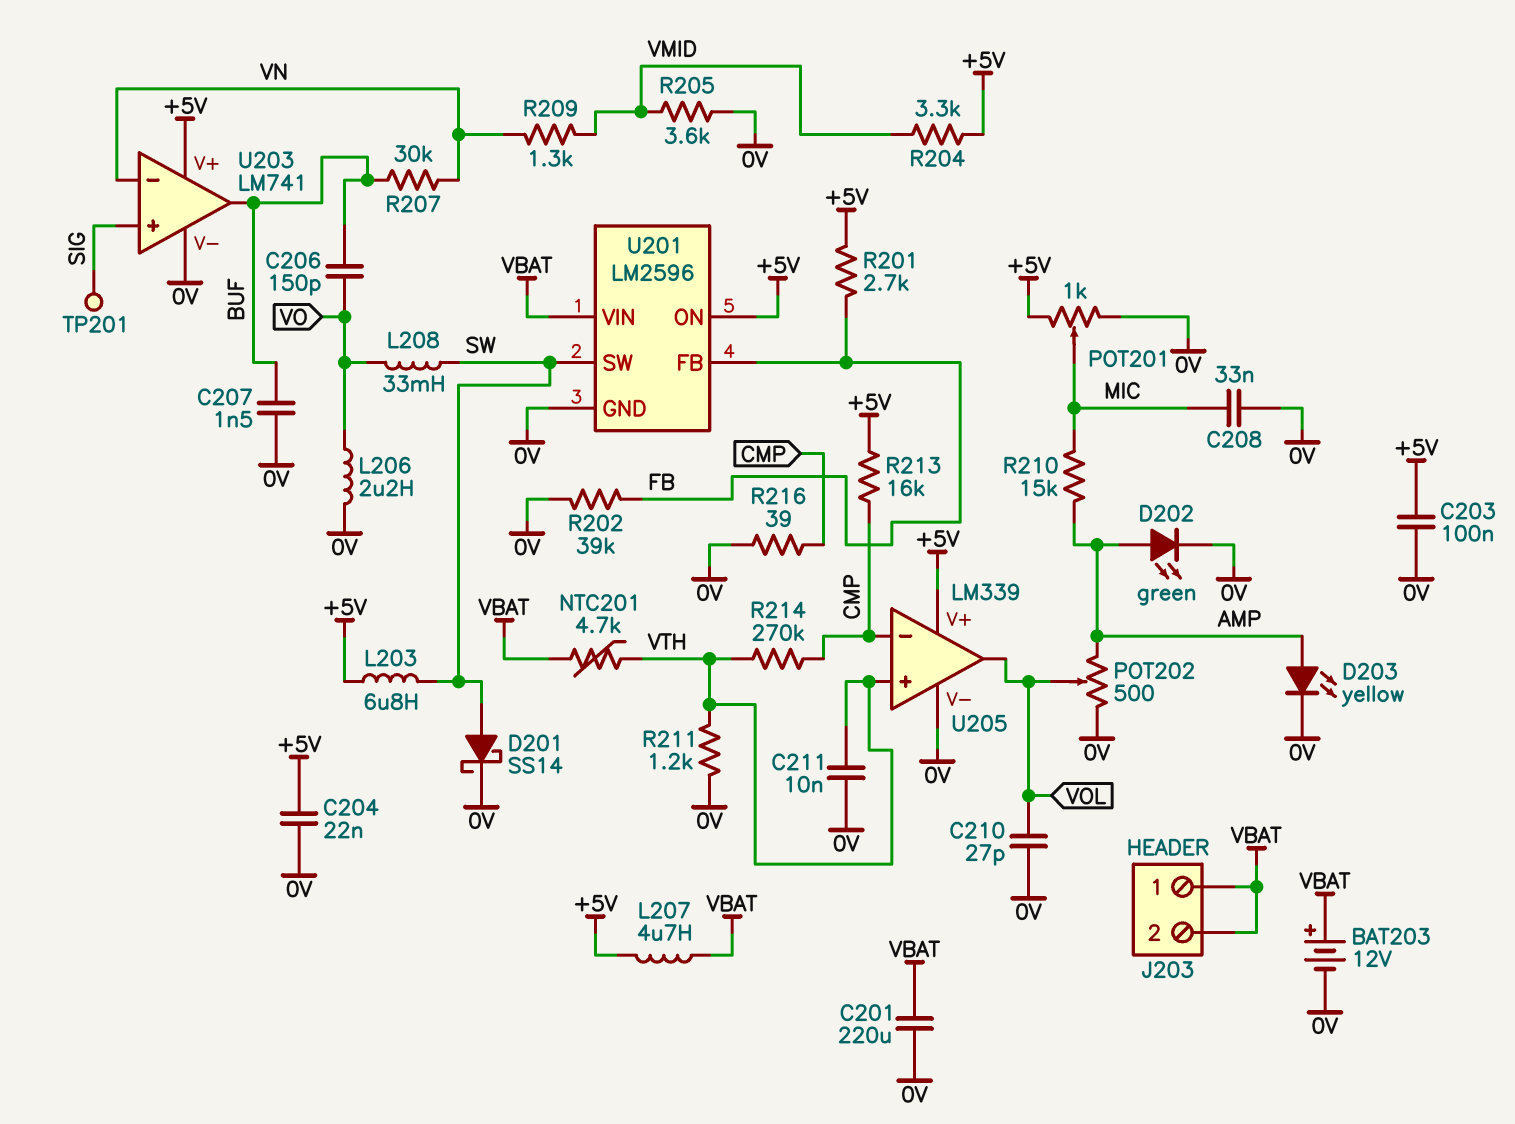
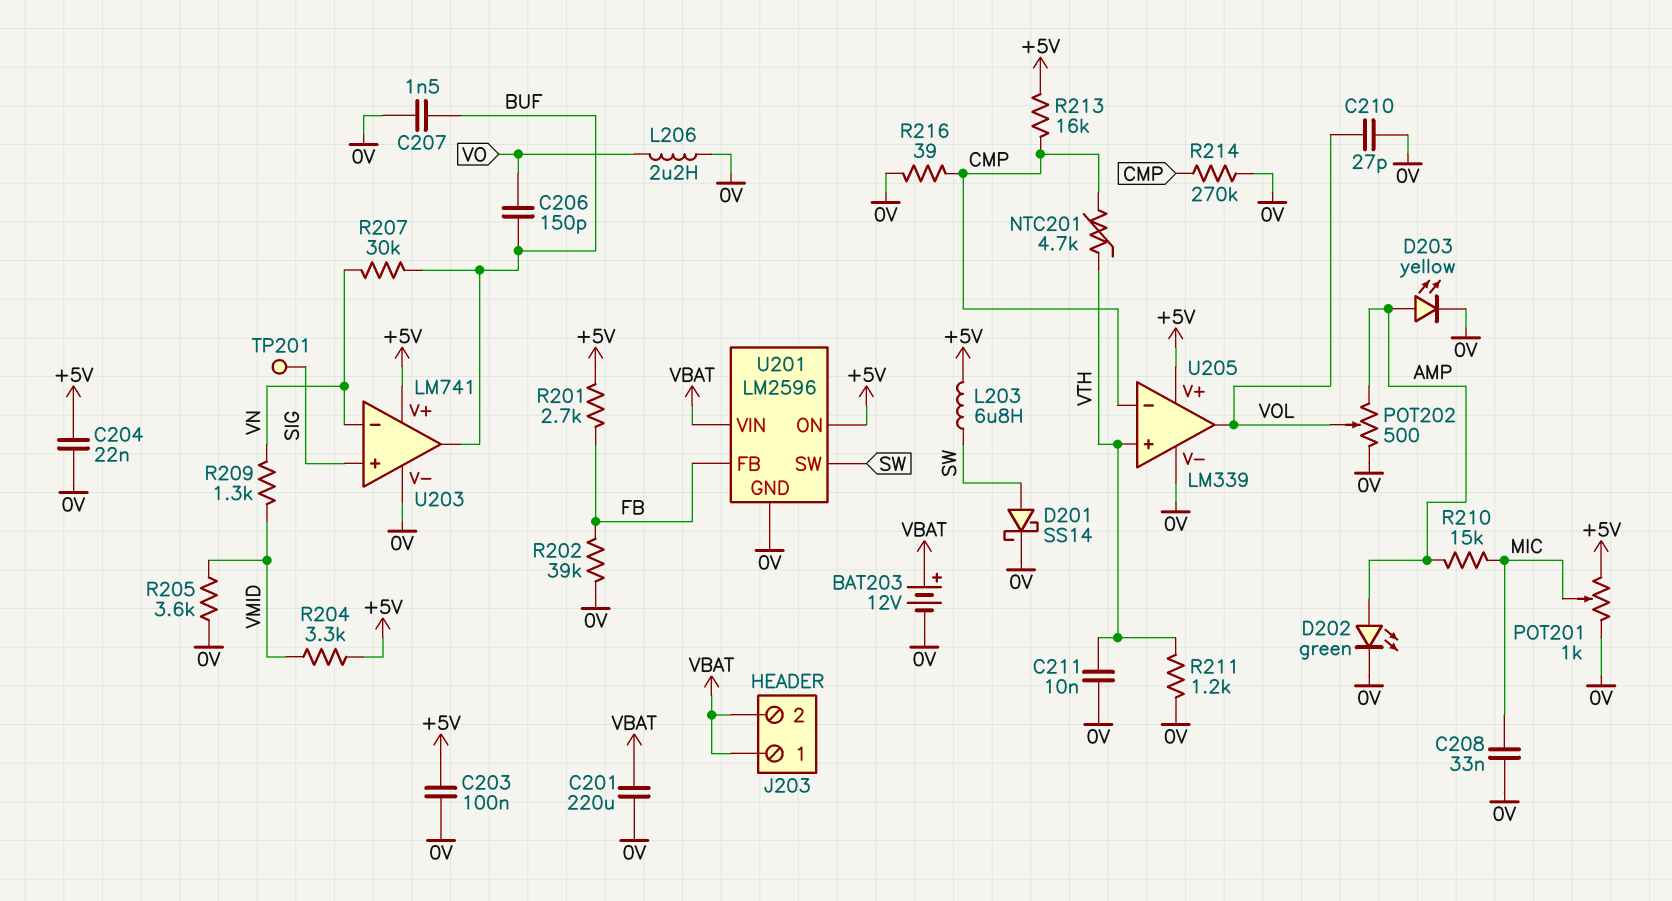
L207: 4.7uH (+5V, VBAT) -> none
L208: 33mH (SW, VO) -> none
NTC201: 4.7k (VBAT, VTH) -> 4.7k (CMP, VTH)
R214: 270k (CMP, VTH) -> 270k (0V, CMP)

